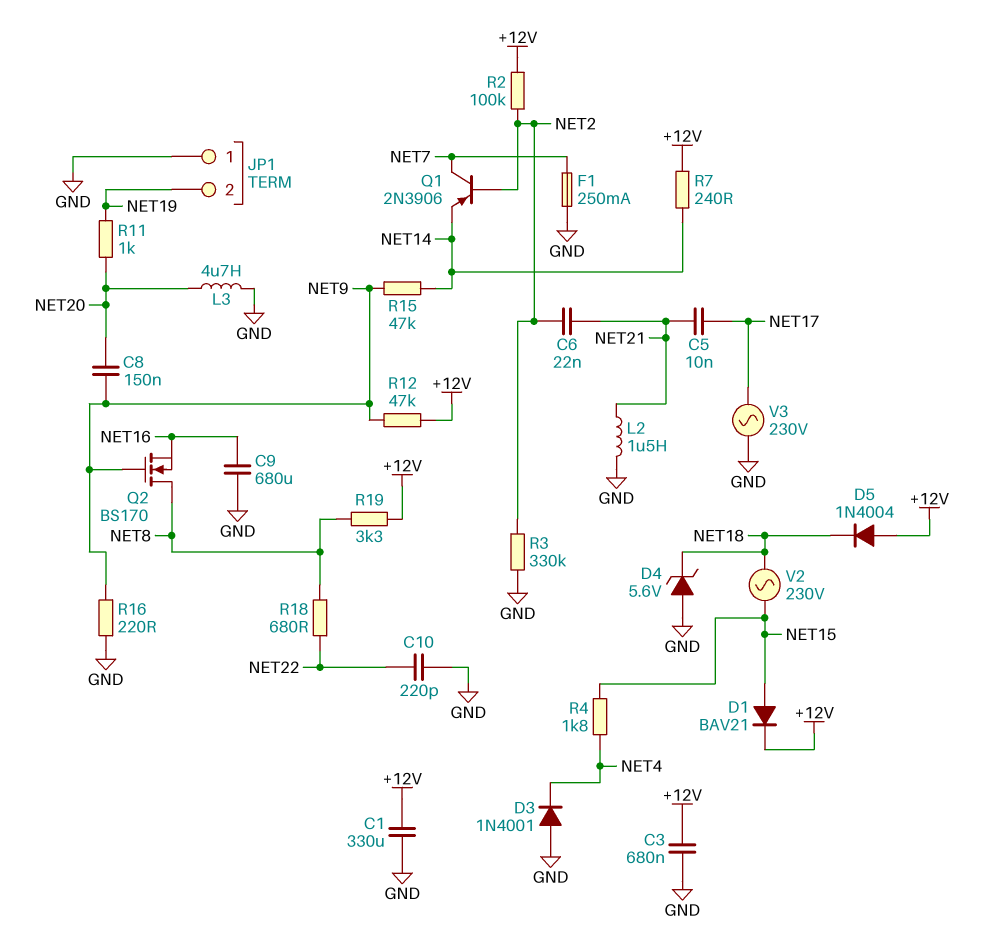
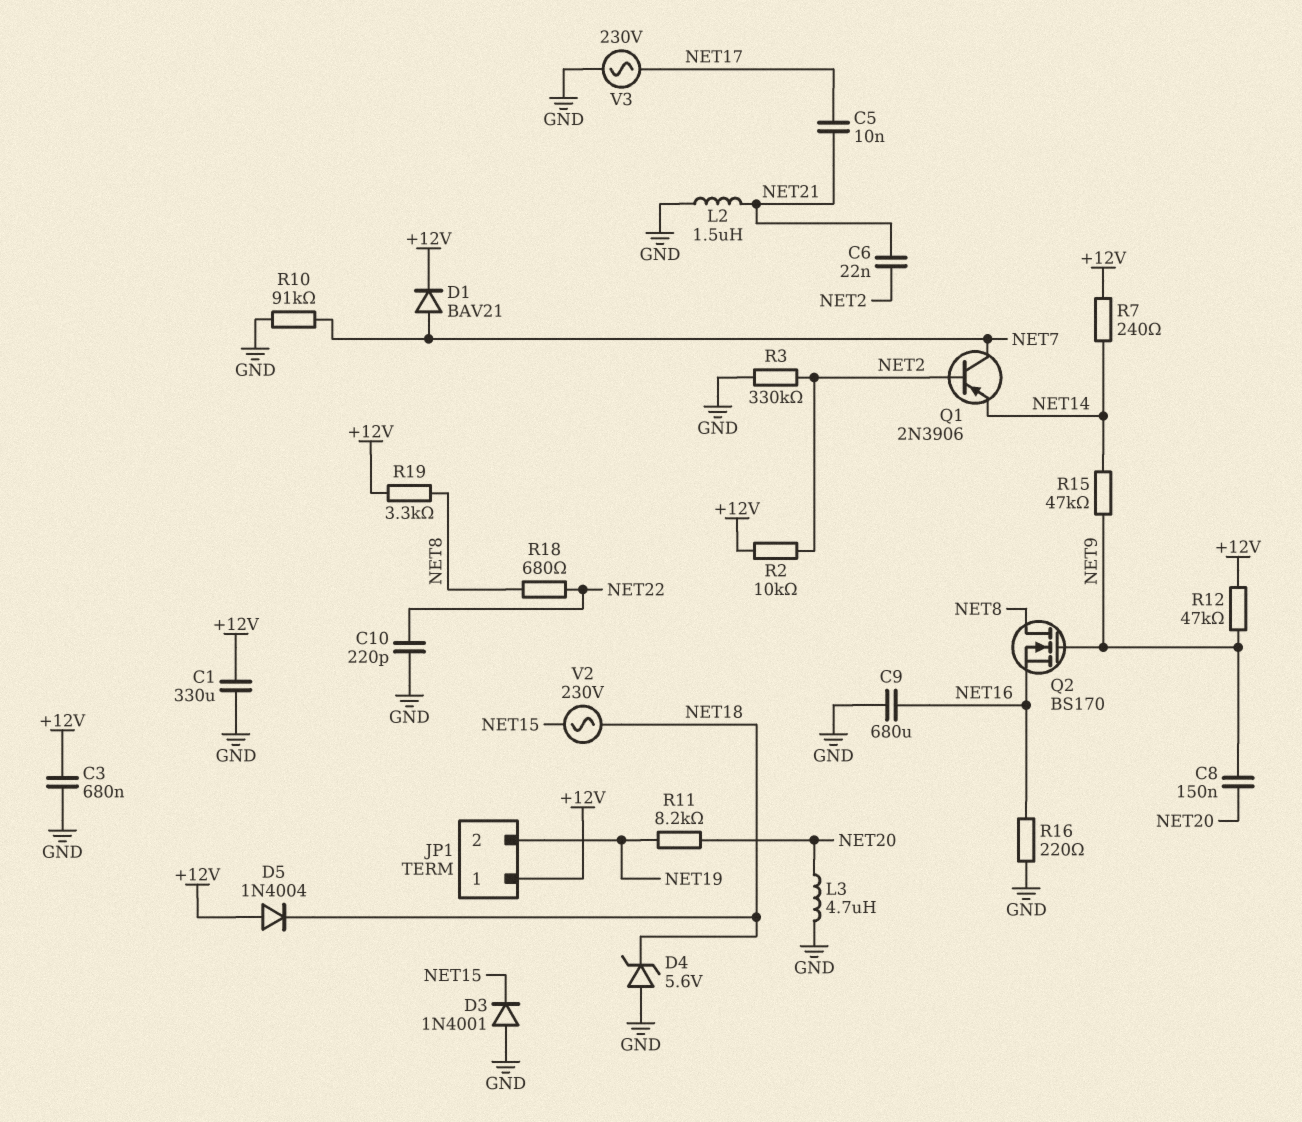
D1: diode BAV21 (A NET15, K +12V) -> diode BAV21 (A NET7, K +12V)
D3: diode 1N4001 (A GND, K NET4) -> diode 1N4001 (A GND, K NET15)
F1: 250mA (GND, NET7) -> none
JP1 pin 1: GND -> +12V
R2: 100k (+12V, NET2) -> 10k (+12V, NET2)
R4: 1.8k (NET4, NET15) -> none
R10: none -> 91k (GND, NET7)
R11: 1k (NET19, NET20) -> 8.2k (NET19, NET20)
R16: 220 (GND, NET9) -> 220 (GND, NET16)

